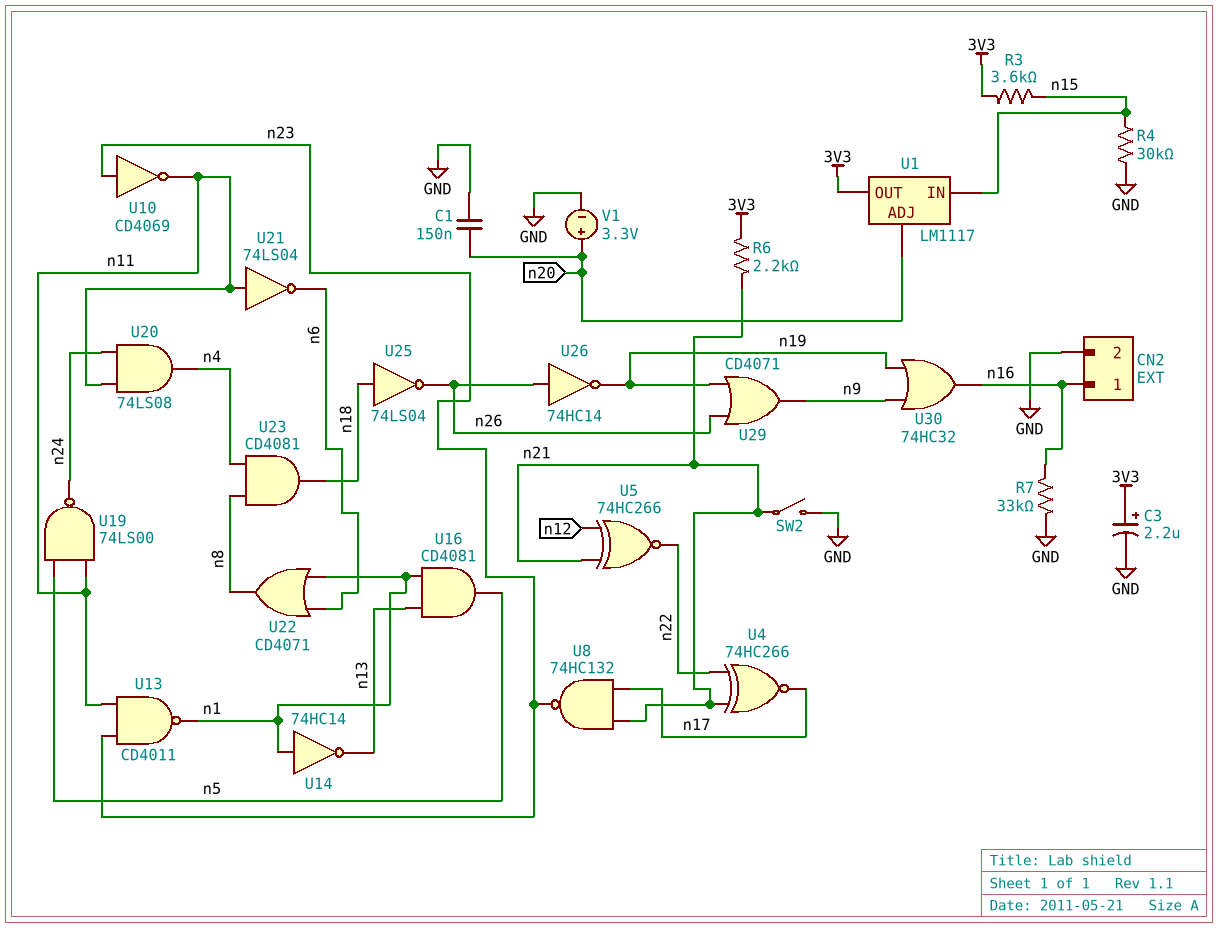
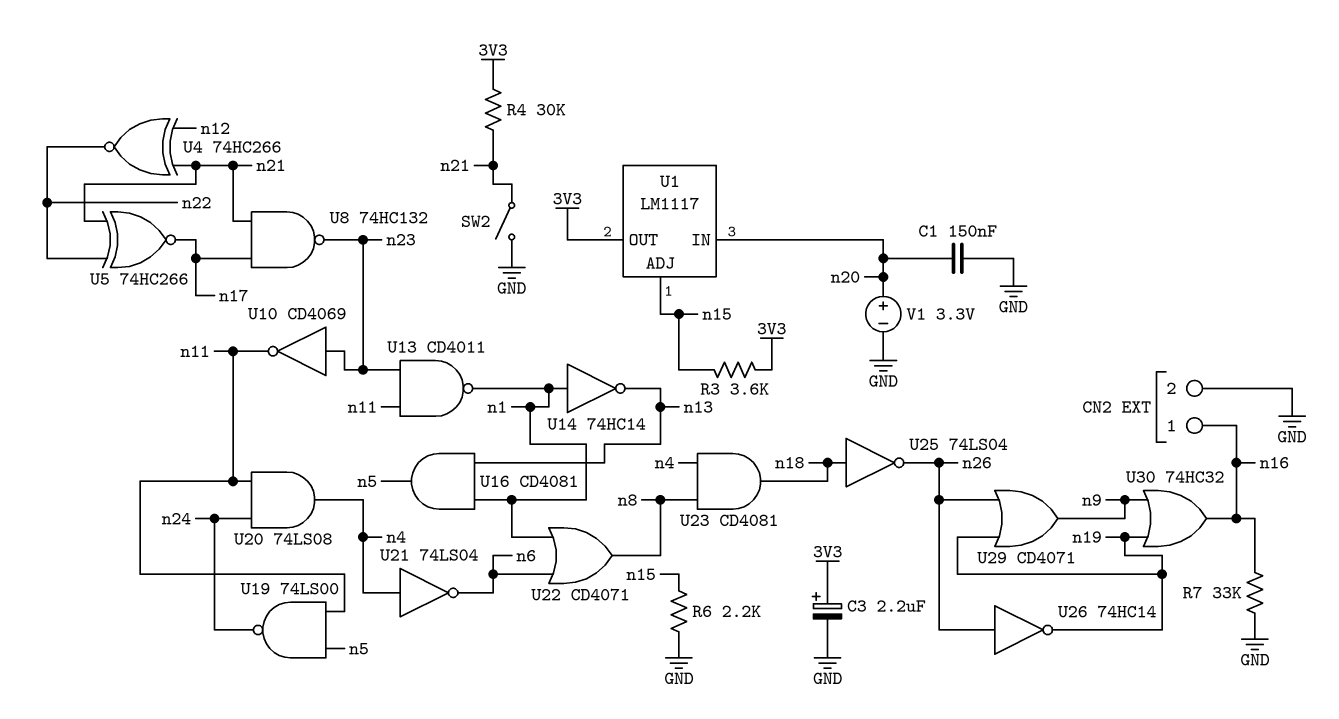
R4: 30k (GND, n15) -> 30k (3V3, n21)
R6: 2.2k (3V3, n21) -> 2.2k (GND, n15)
U1 pin ADJ: n20 -> n15
U1 pin IN: n15 -> n20
U4: XNOR 74HC266 (in n21, in n22, out n17) -> XNOR 74HC266 (in n12, in n21, out n22)
U5: XNOR 74HC266 (in n12, in n21, out n22) -> XNOR 74HC266 (in n21, in n22, out n17)
U21: NOT 74LS04 (in n11, out n6) -> NOT 74LS04 (in n4, out n6)

